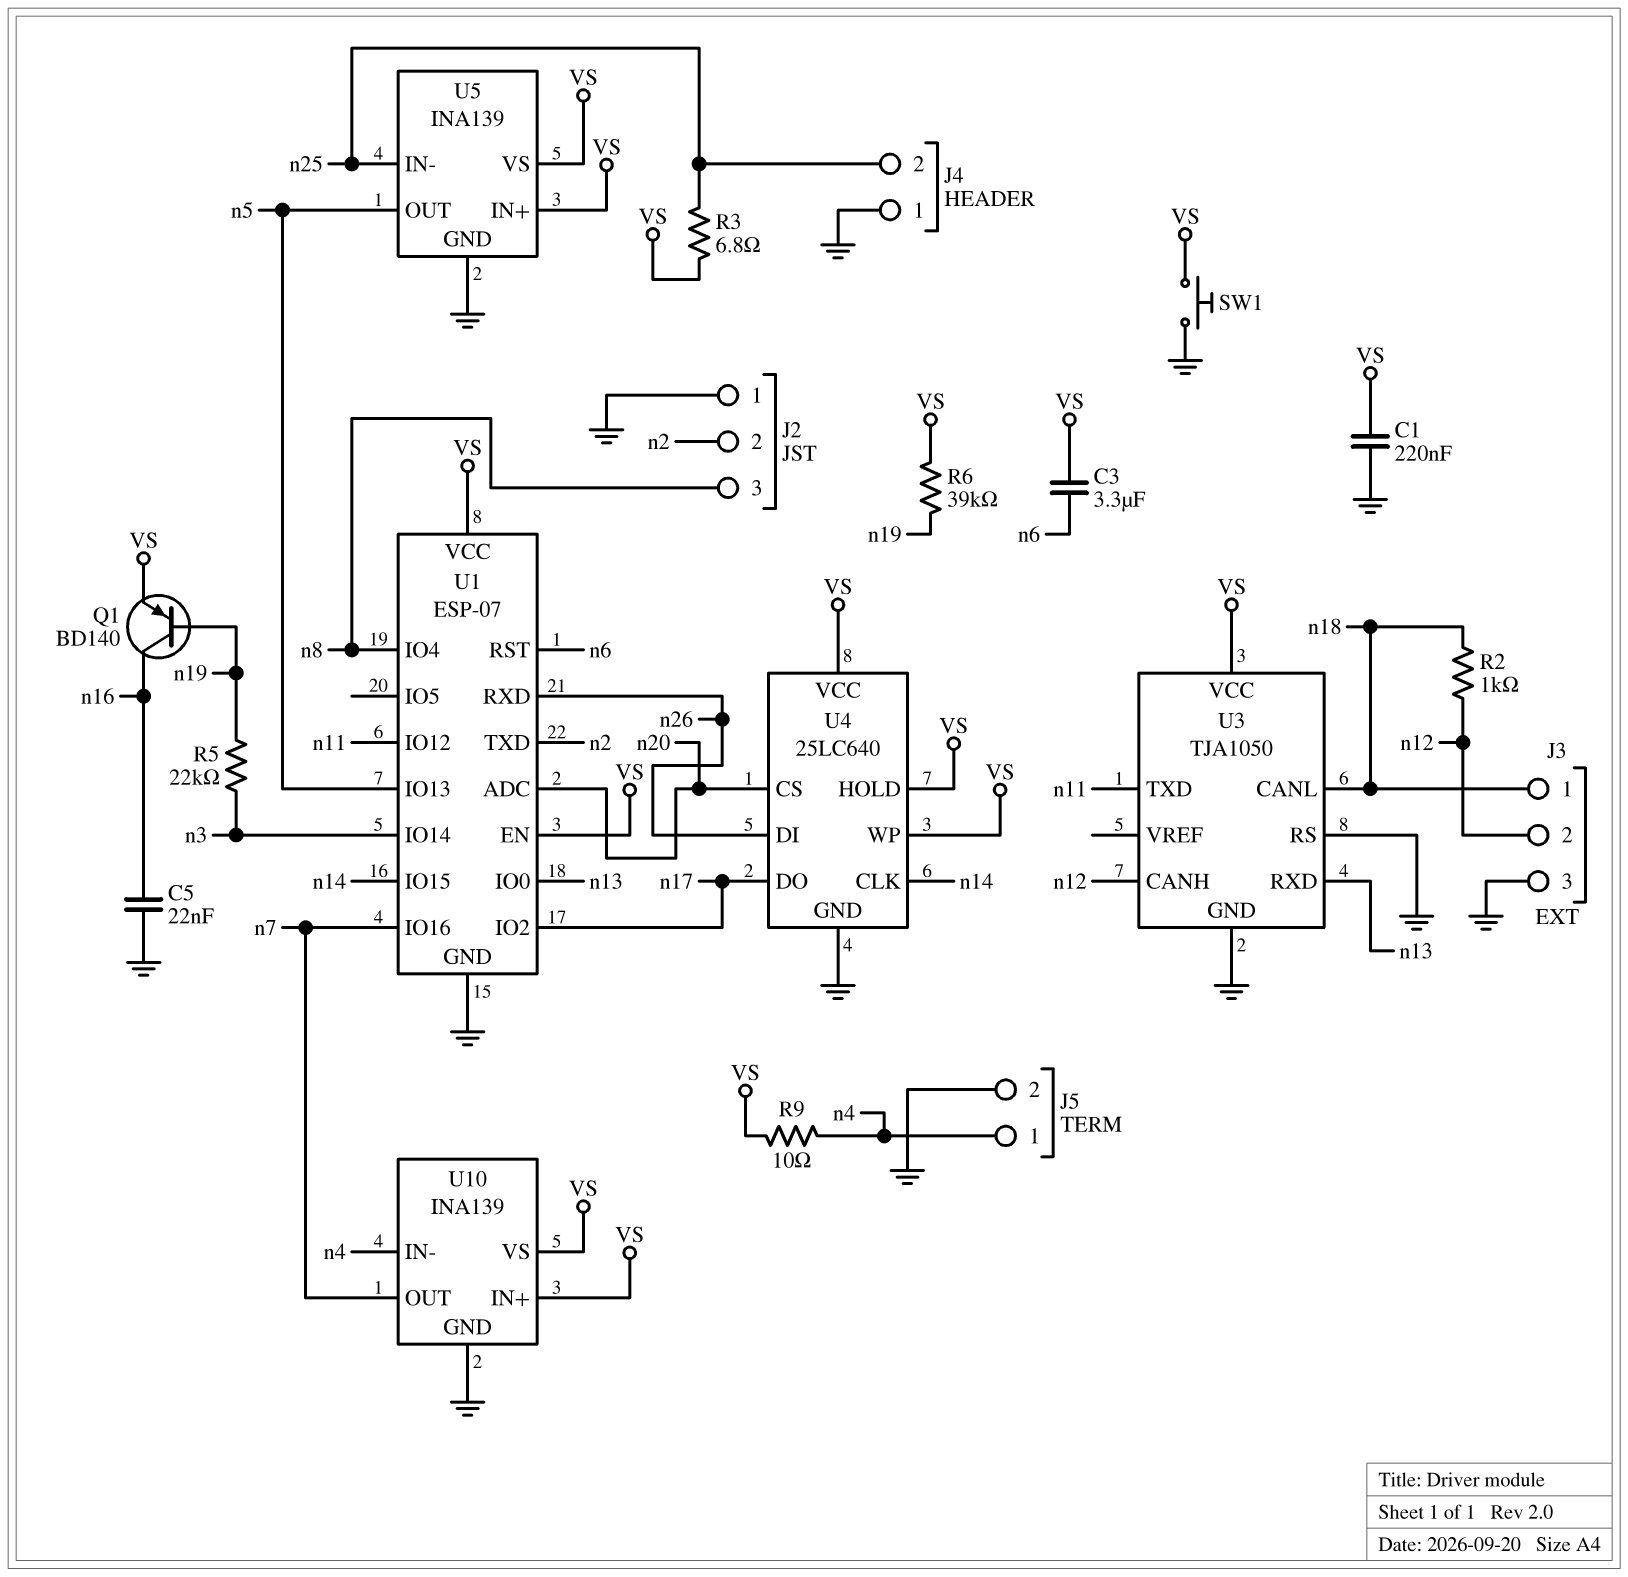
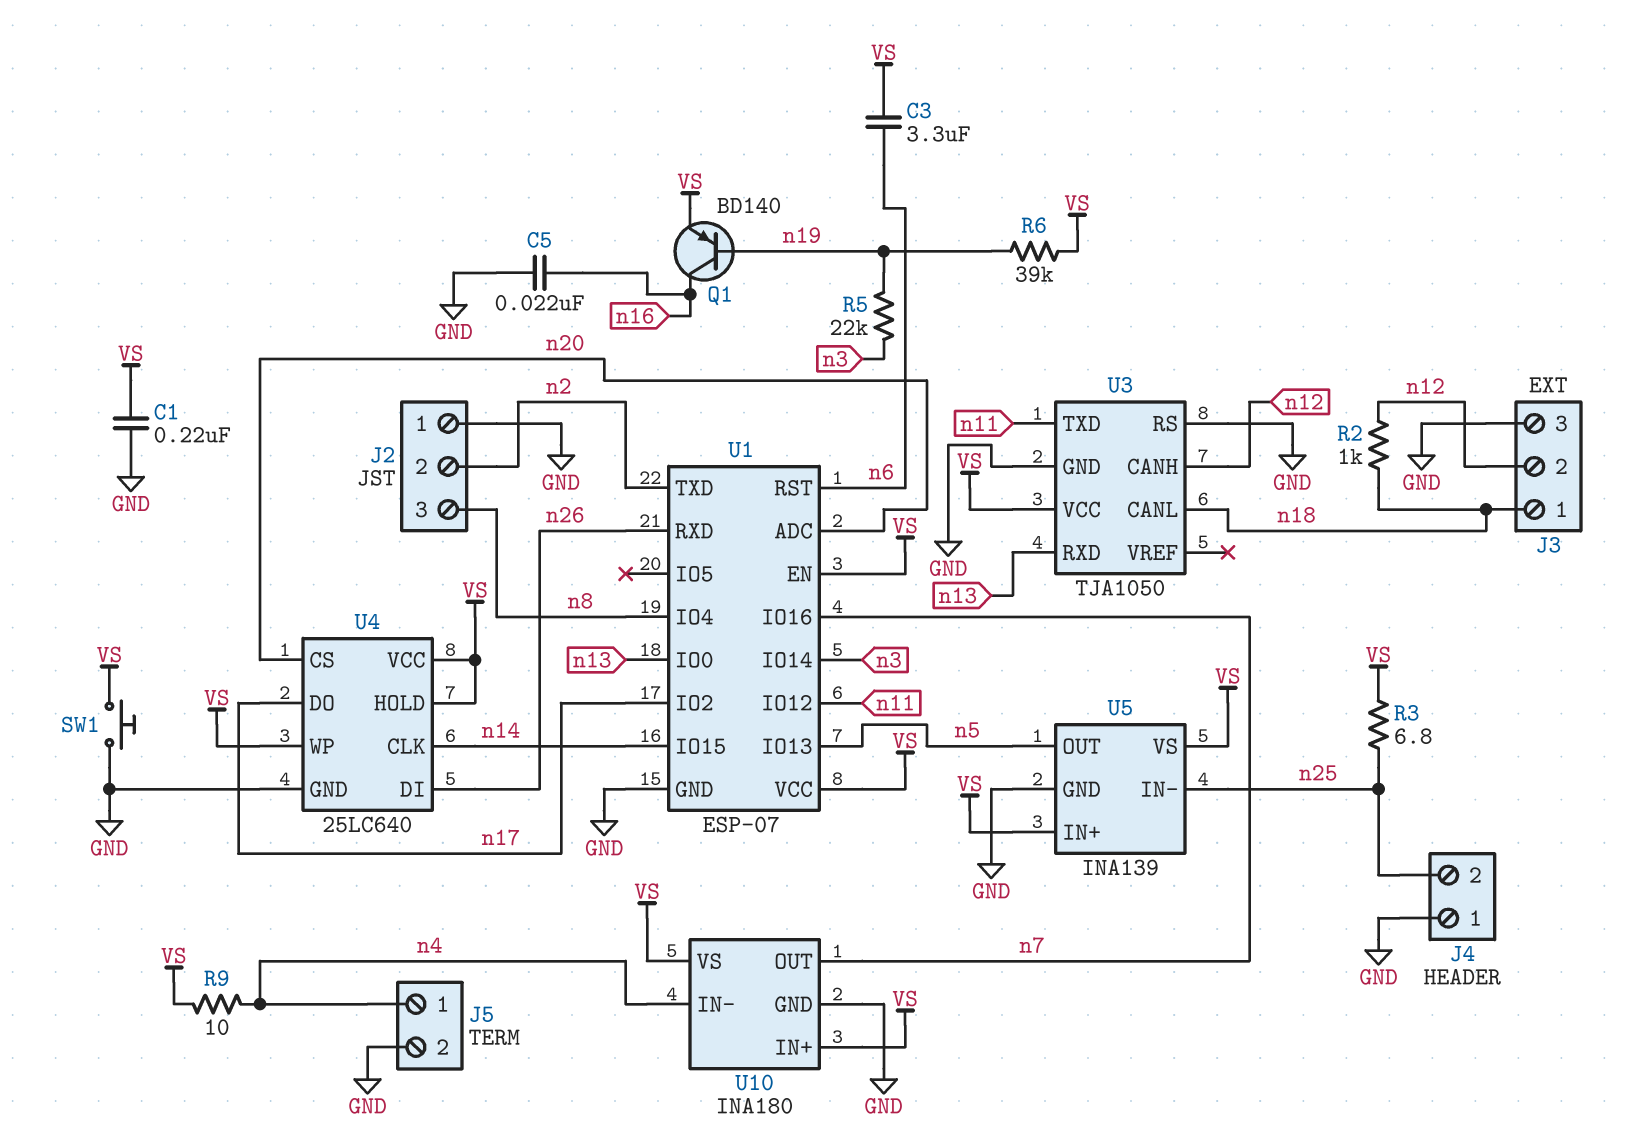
U10: INA139 -> INA180

